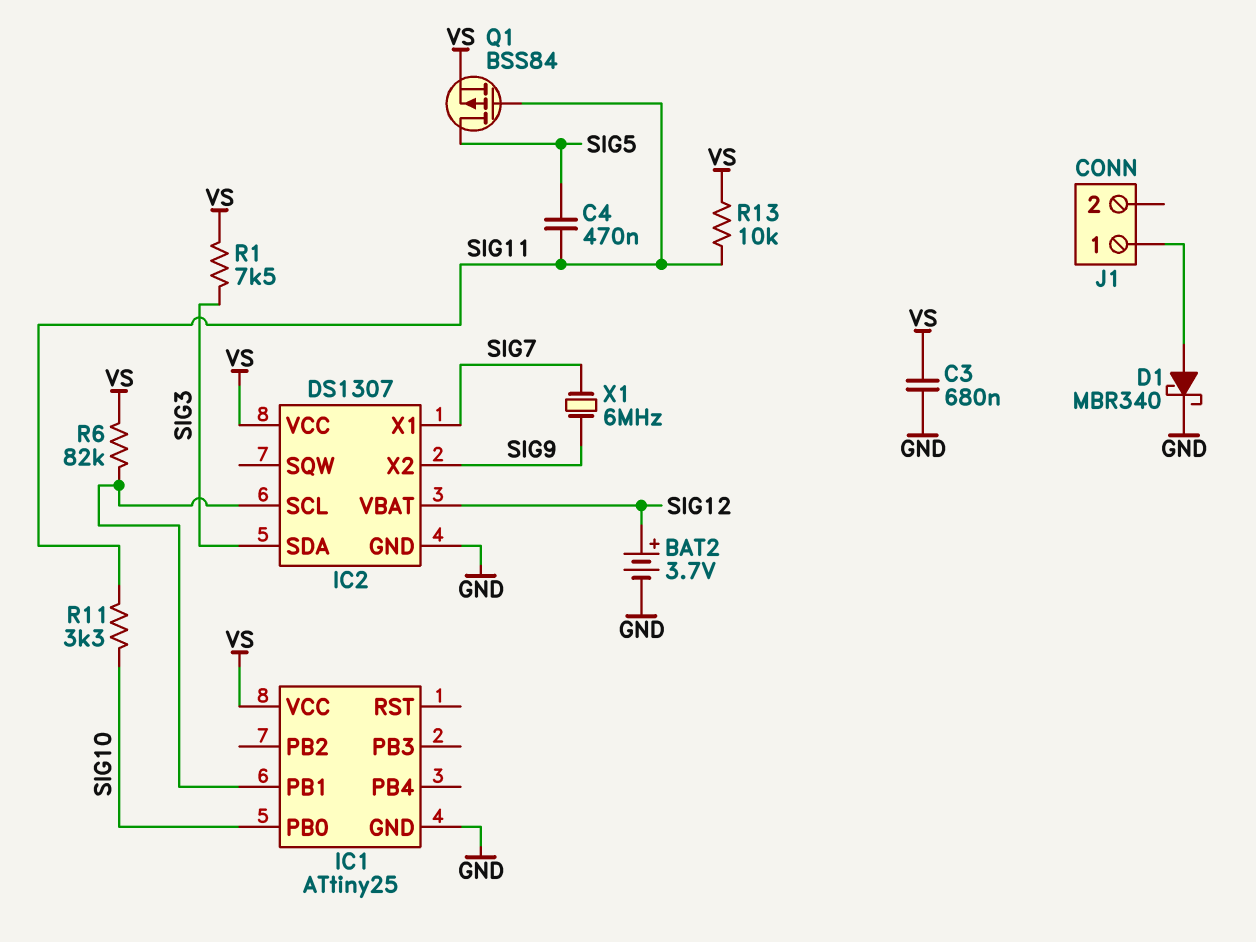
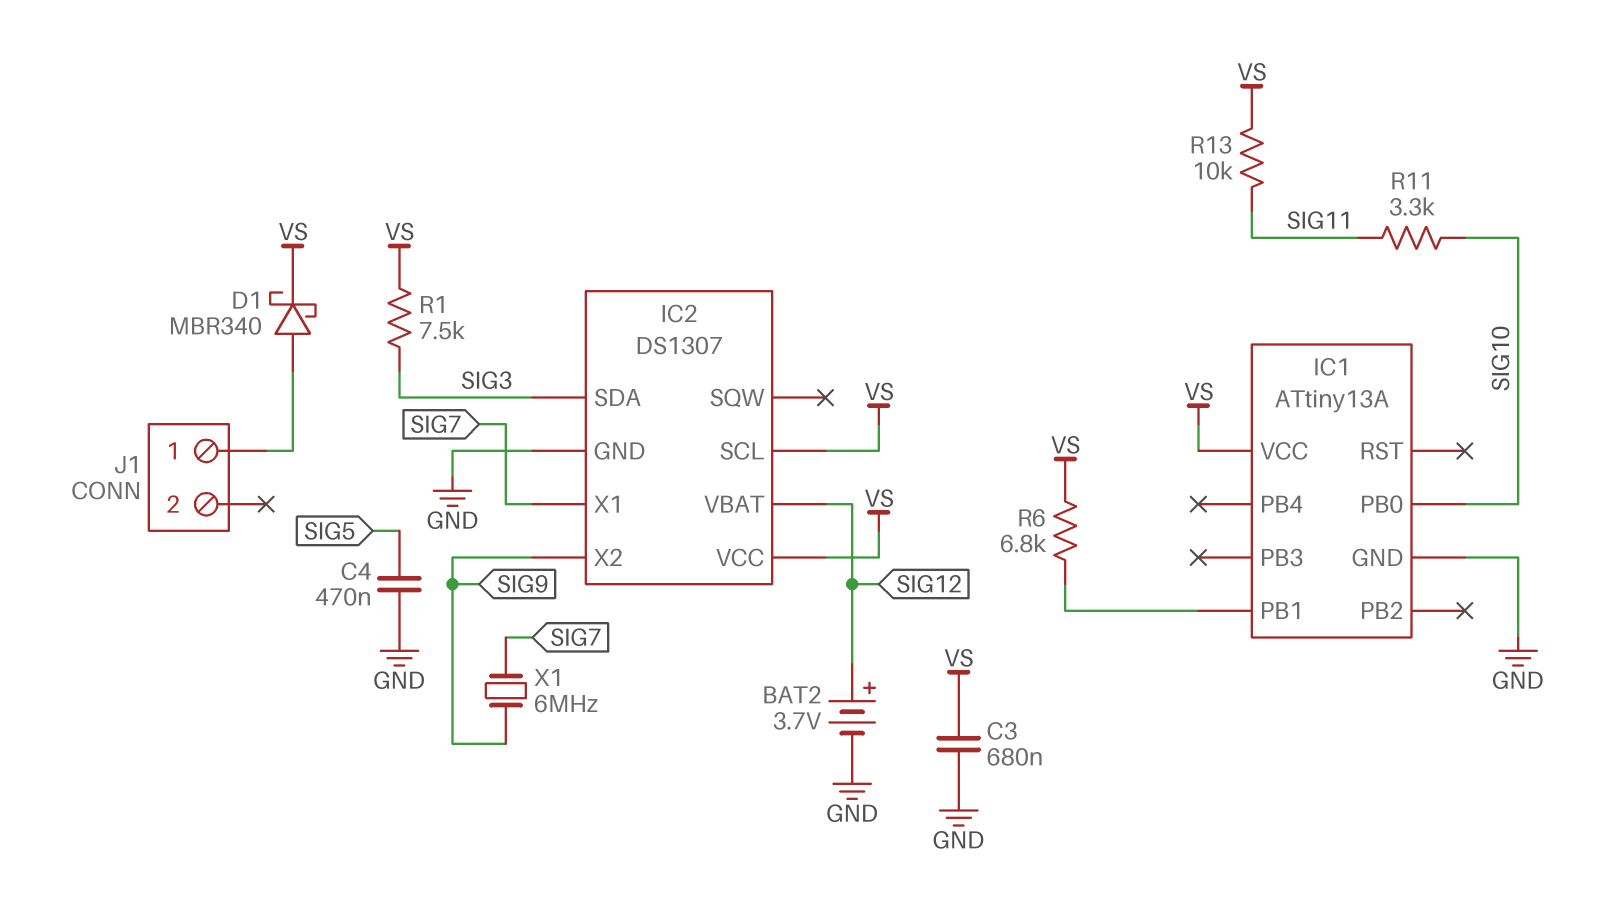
C4: 470nF (SIG5, SIG11) -> 470nF (GND, SIG5)
D1: schottky MBR340 (A J1/1, K GND) -> schottky MBR340 (A J1/1, K VS)
IC1: ATtiny25 -> ATtiny13A
IC2 pin SCL: IC1/PB1 -> VS
Q1: PMOS BSS84 (G SIG11, D SIG5, S VS) -> none
R6: 82k (IC1/PB1, VS) -> 6.8k (IC1/PB1, VS)

